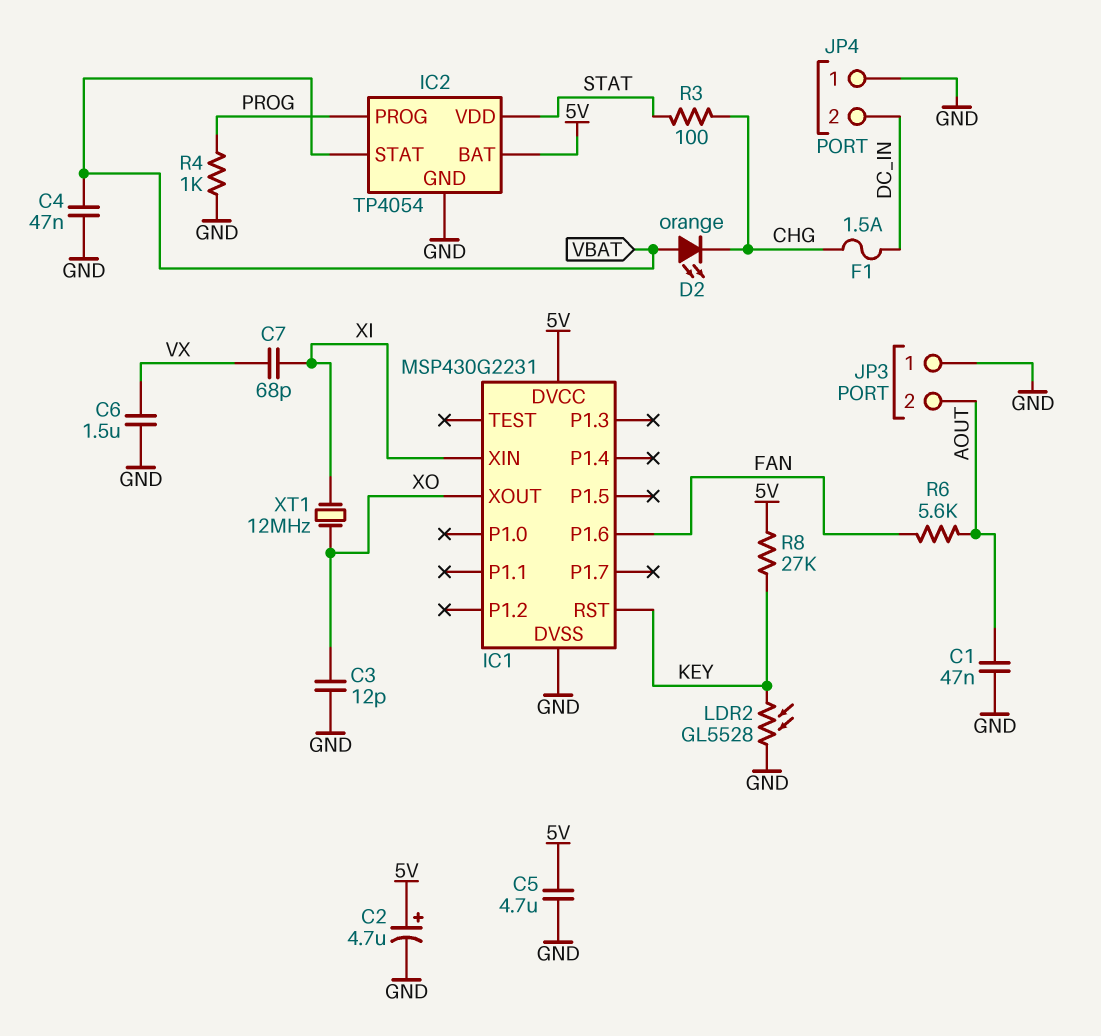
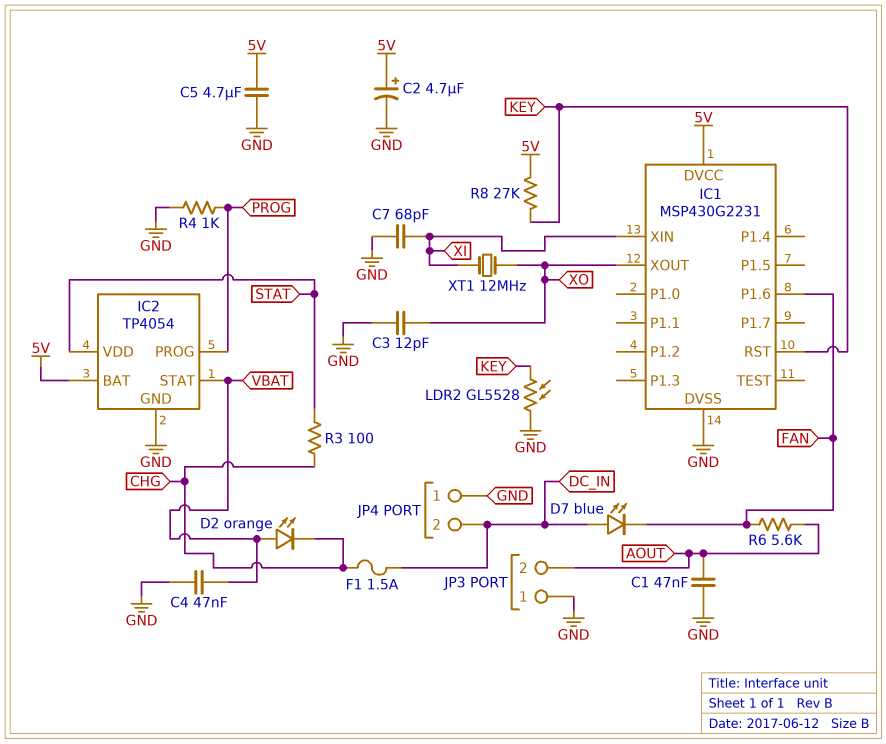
C6: 1.5uF (GND, VX) -> none
C7: 68pF (VX, XI) -> 68pF (GND, XI)
D7: none -> LED blue (A DC_IN, K FAN)

